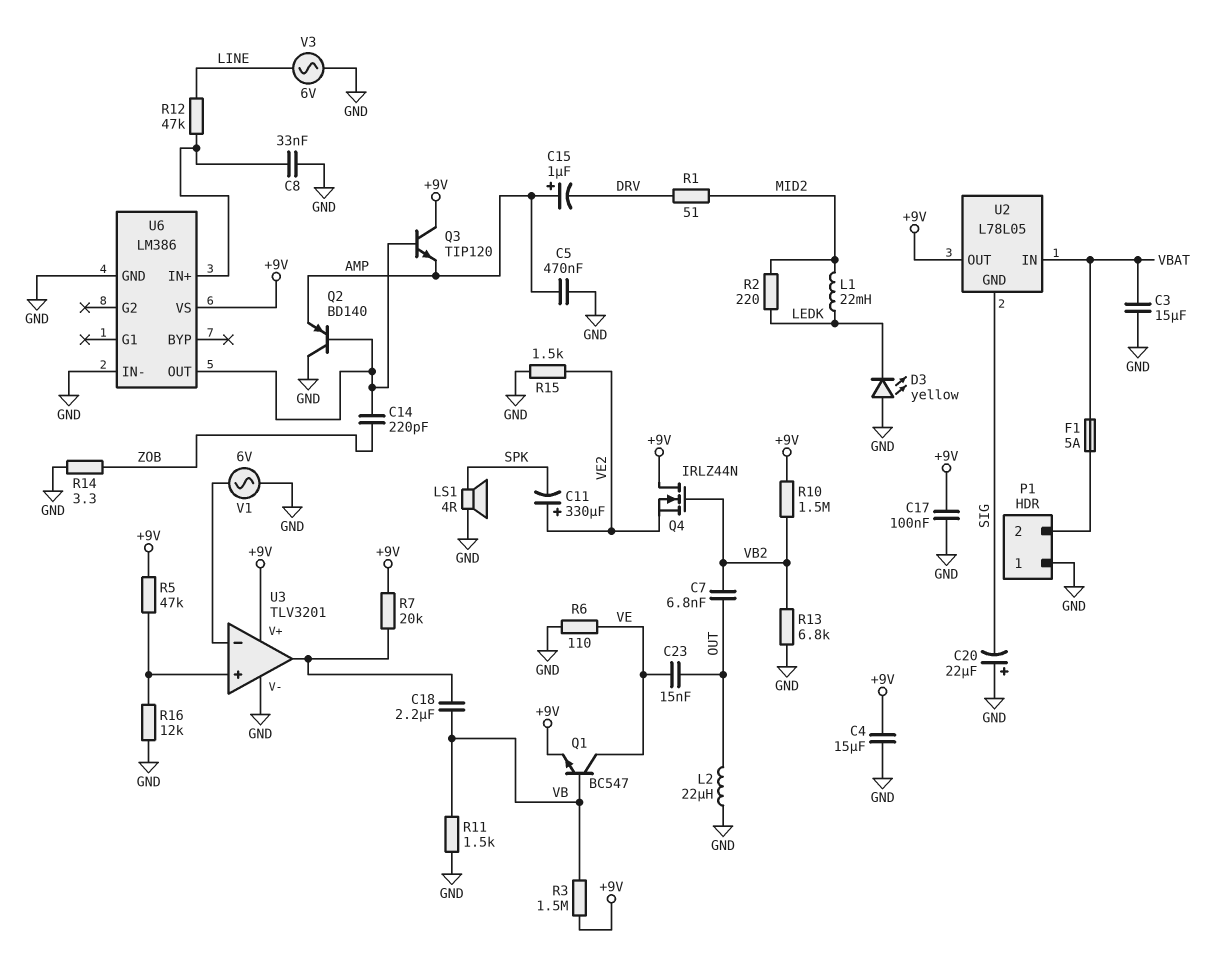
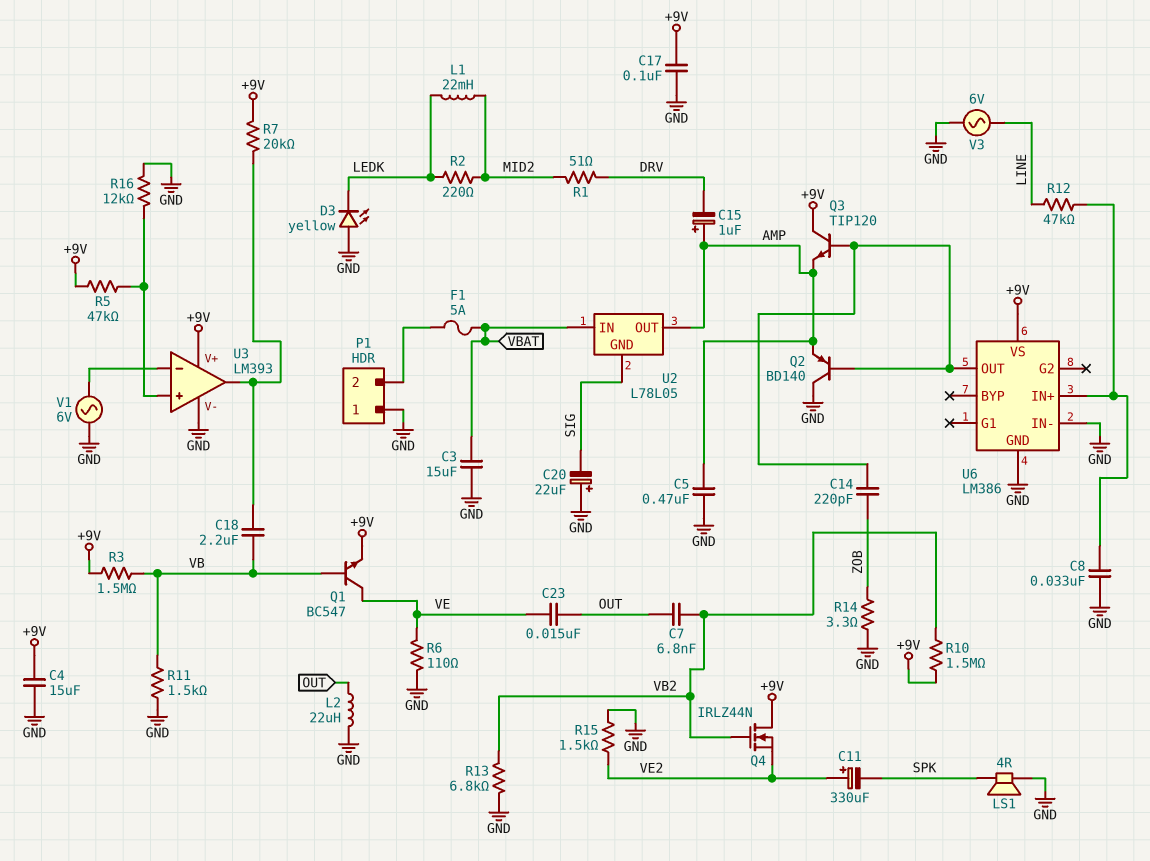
U2 pin OUT: +9V -> AMP
U3: TLV3201 -> LM393

